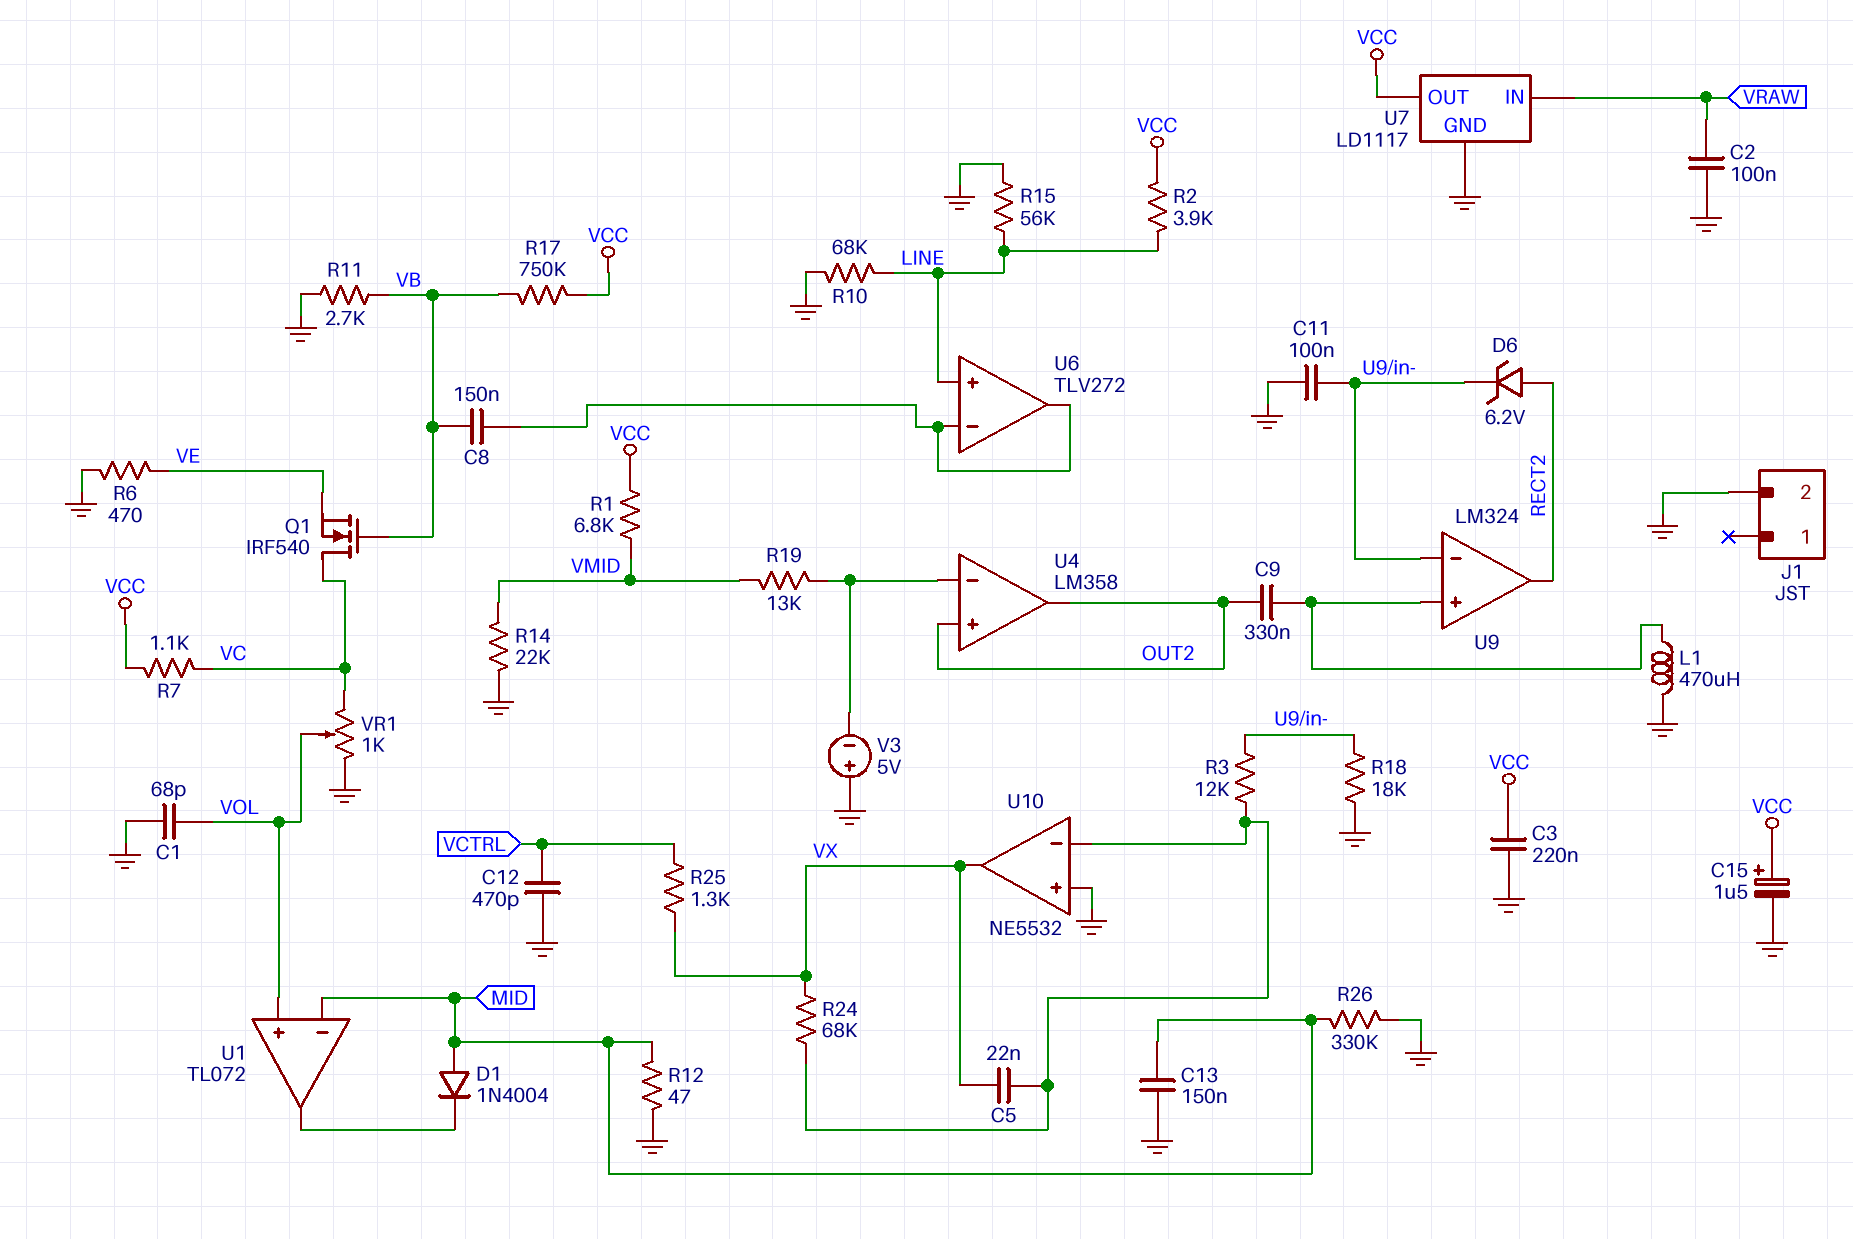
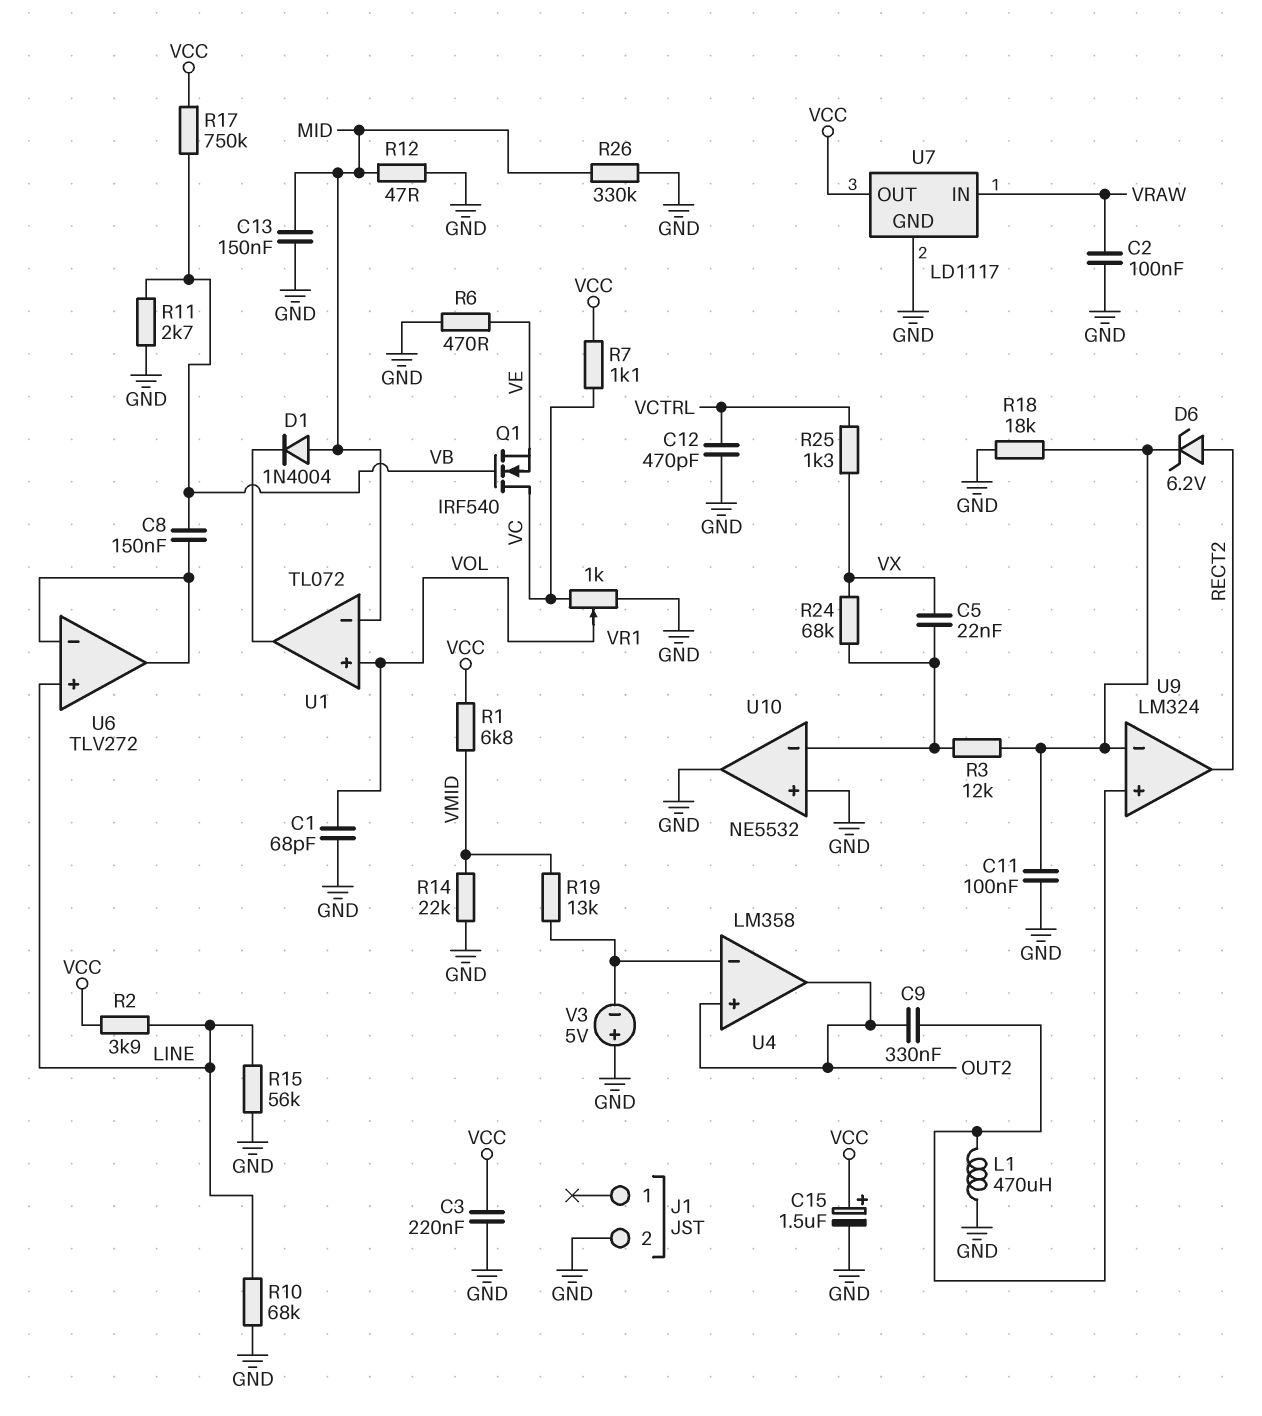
U10 pin out: VX -> GND

